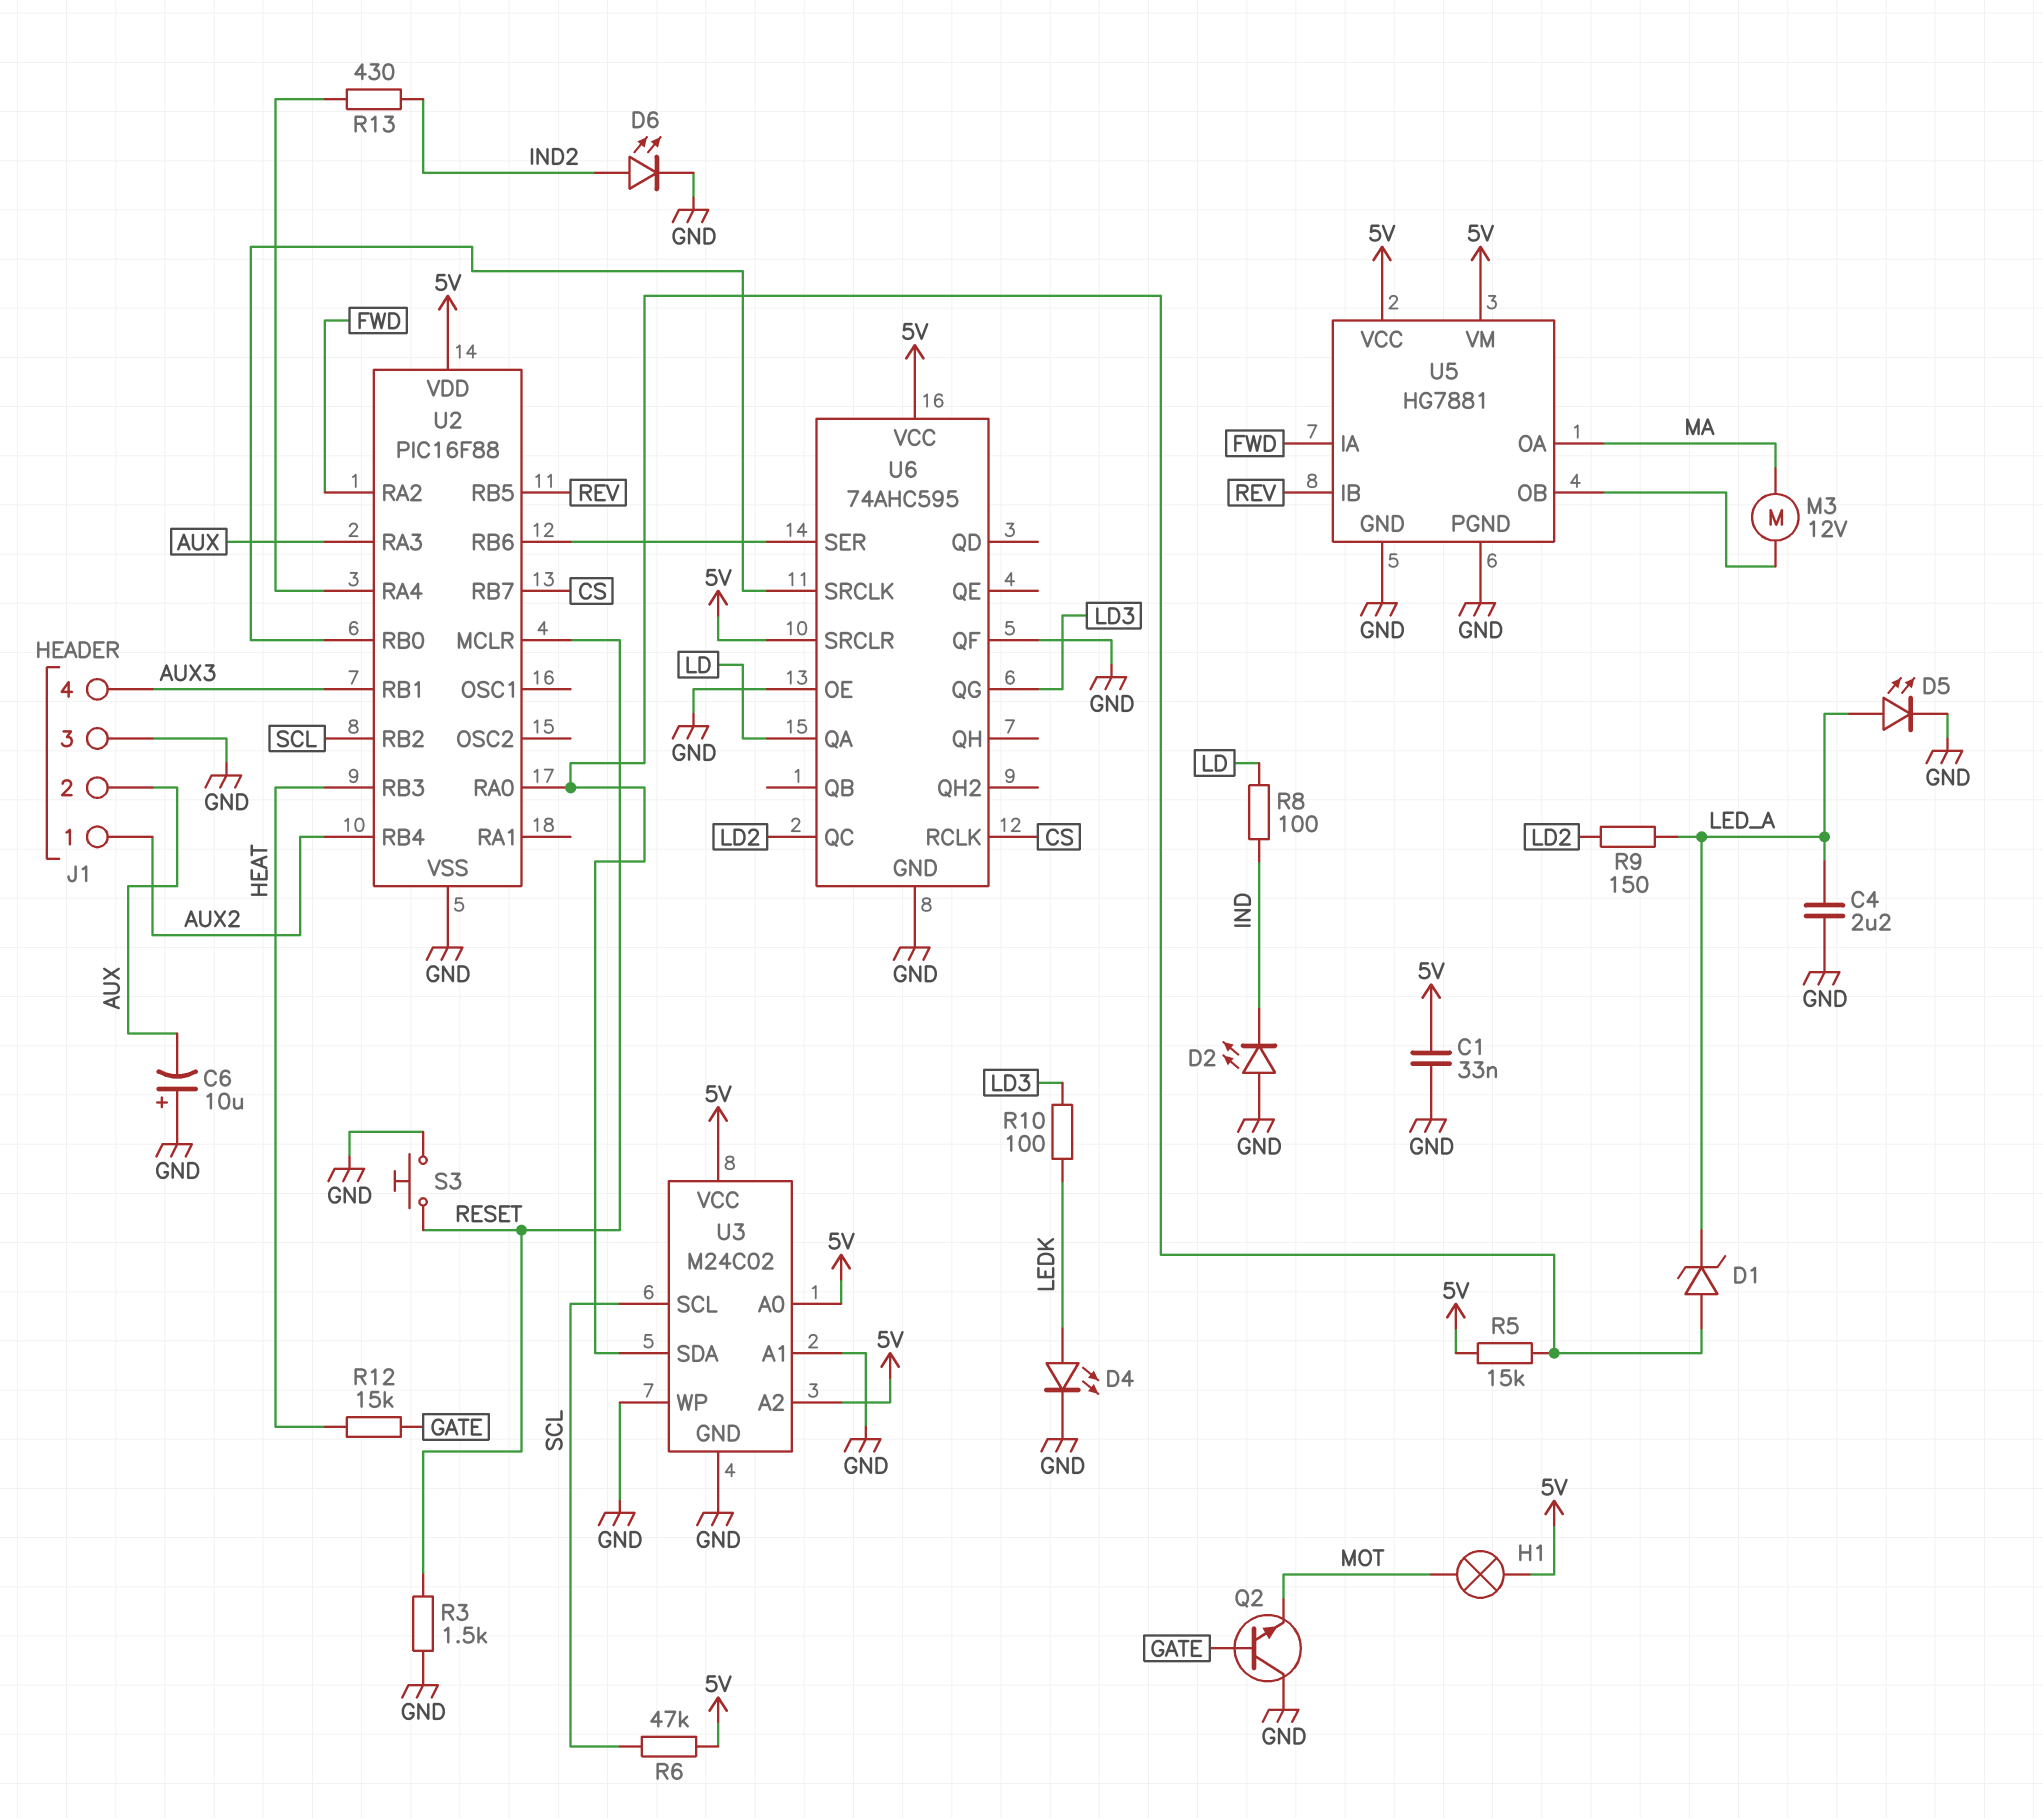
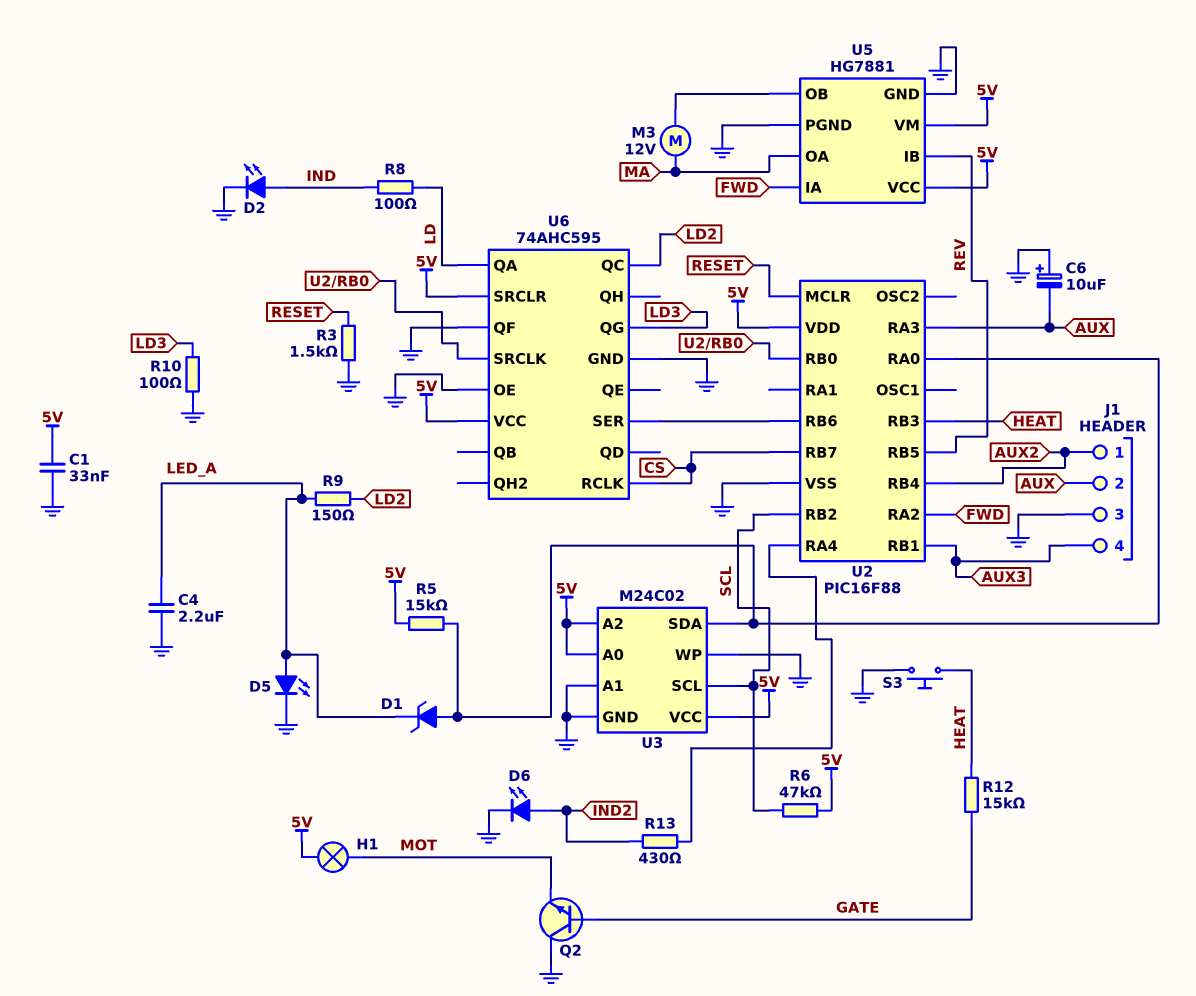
D2: LED (A GND, K IND) -> LED (A IND, K GND)
D4: LED (A LEDK, K GND) -> none
R10: 100 (LD3, LEDK) -> 100 (GND, LD3)
S3: button (GND, RESET) -> button (GND, HEAT)

